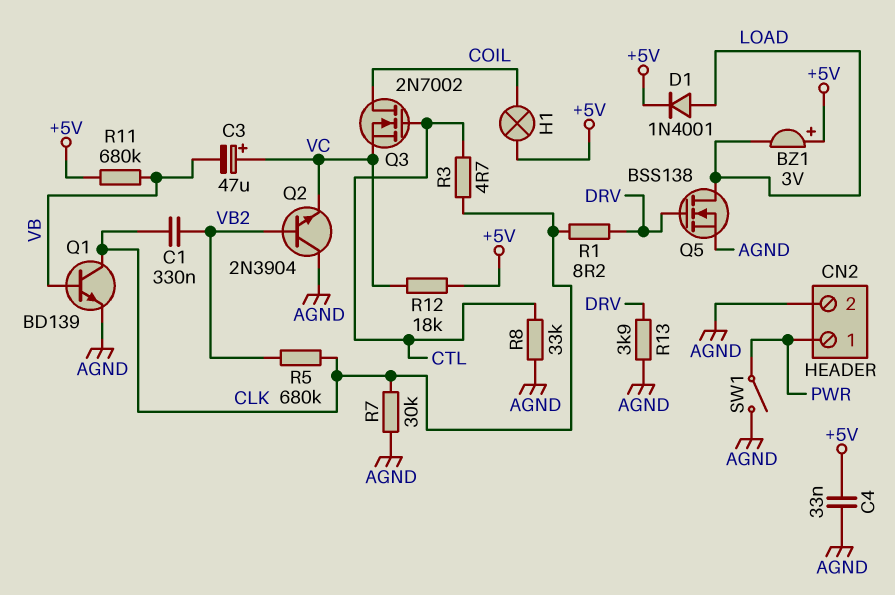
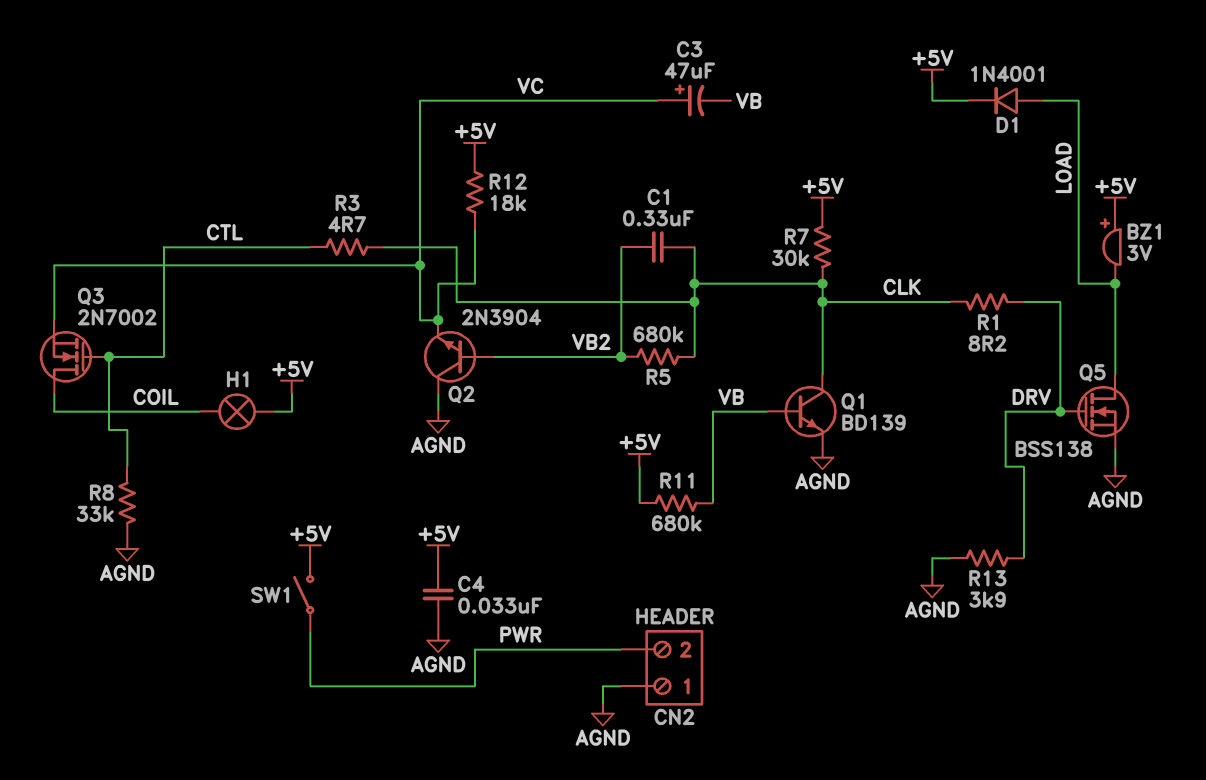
CN2 pin 1: PWR -> AGND
CN2 pin 2: AGND -> PWR
R7: 30k (AGND, CLK) -> 30k (+5V, CLK)
SW1: switch (AGND, PWR) -> switch (+5V, PWR)

